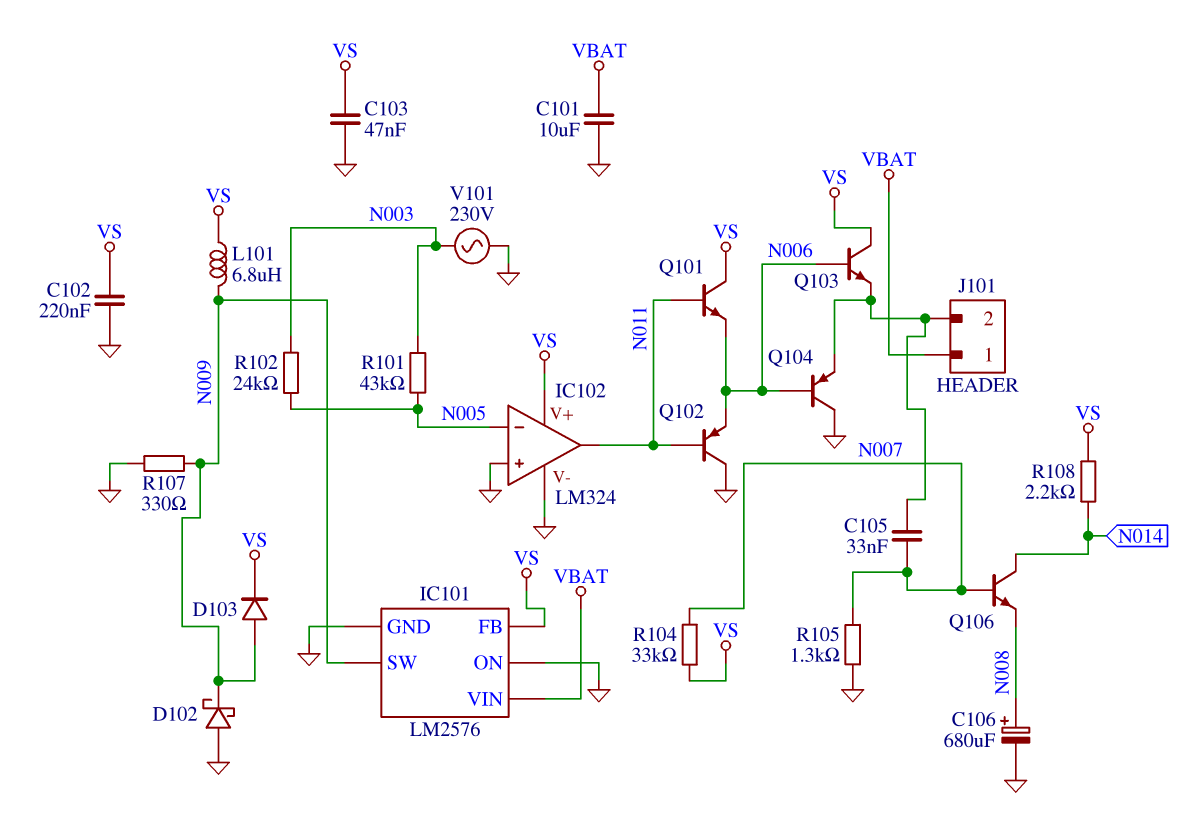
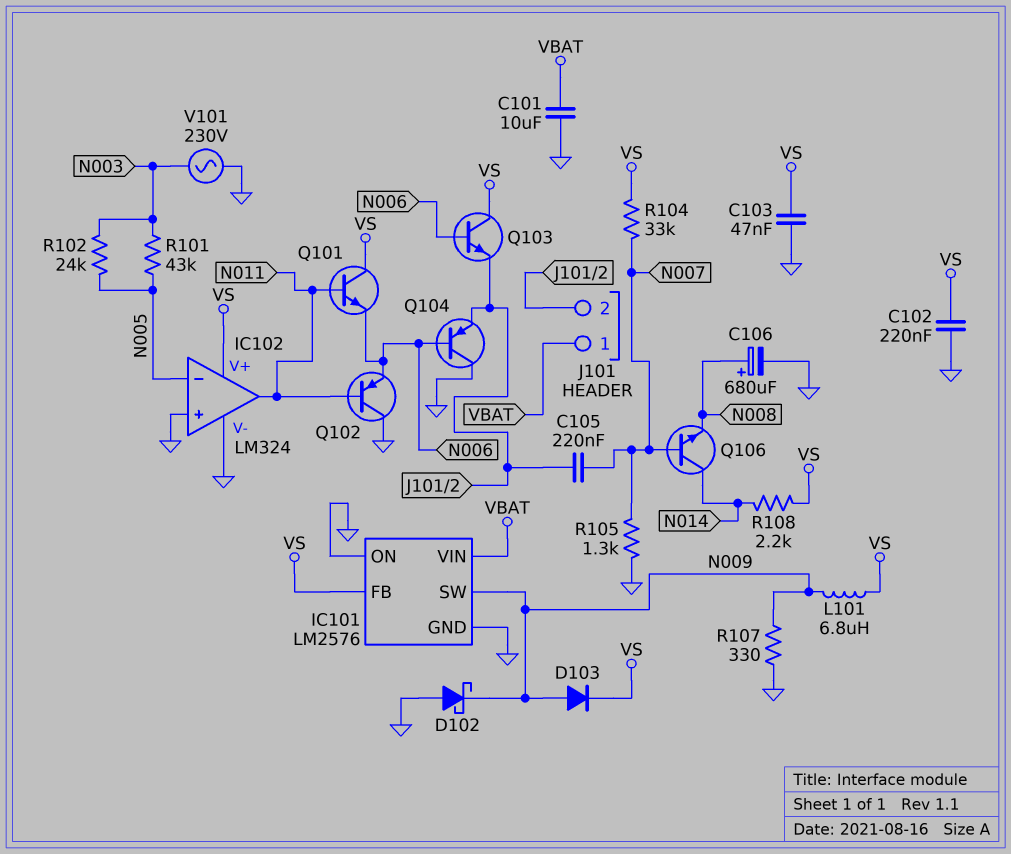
C105: 33nF (J101/2, N007) -> 220nF (J101/2, N007)

